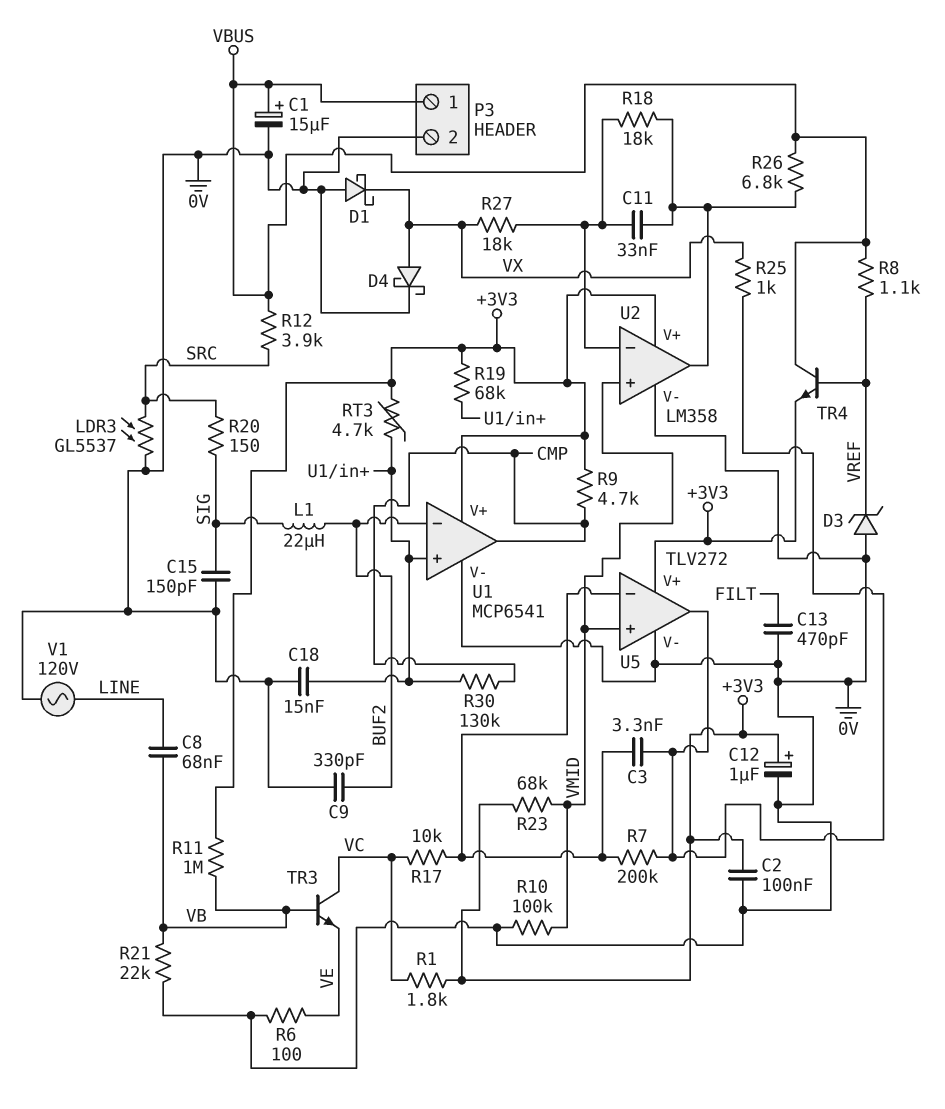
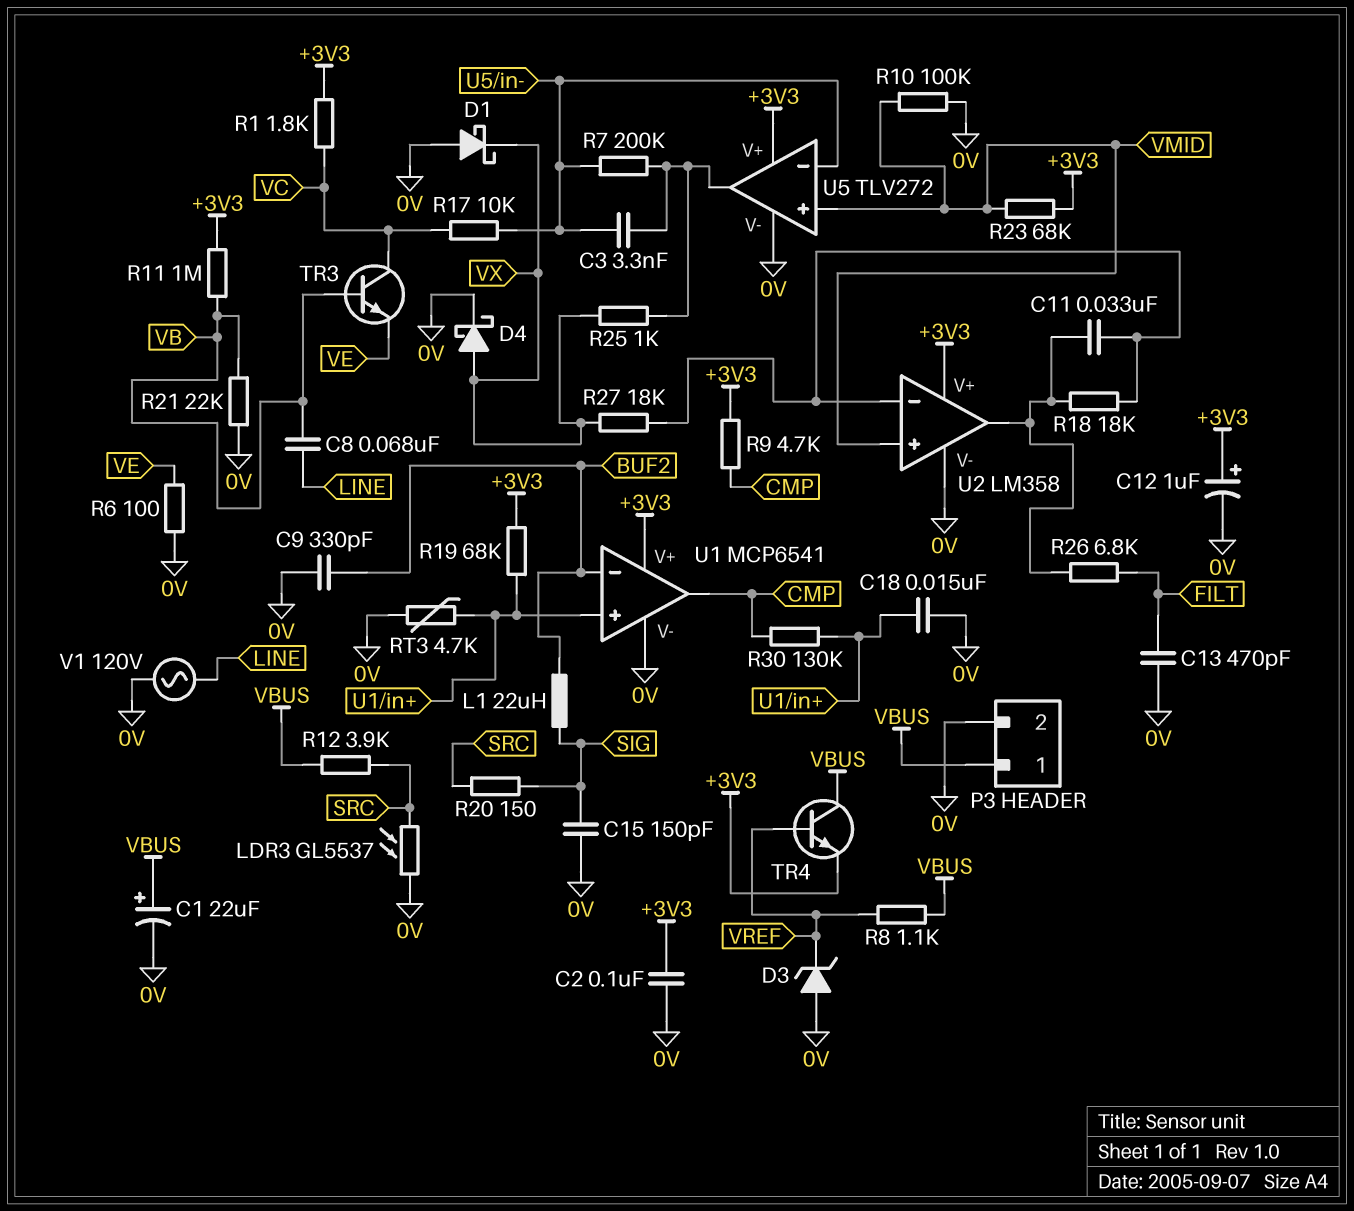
C1: 15uF (plus VBUS, minus 0V) -> 22uF (plus VBUS, minus 0V)
R26: 6.8k (U2/out, VBUS) -> 6.8k (FILT, U2/out)
RT3: 4.7k (+3V3, U1/in+) -> 4.7k (0V, U1/in+)

